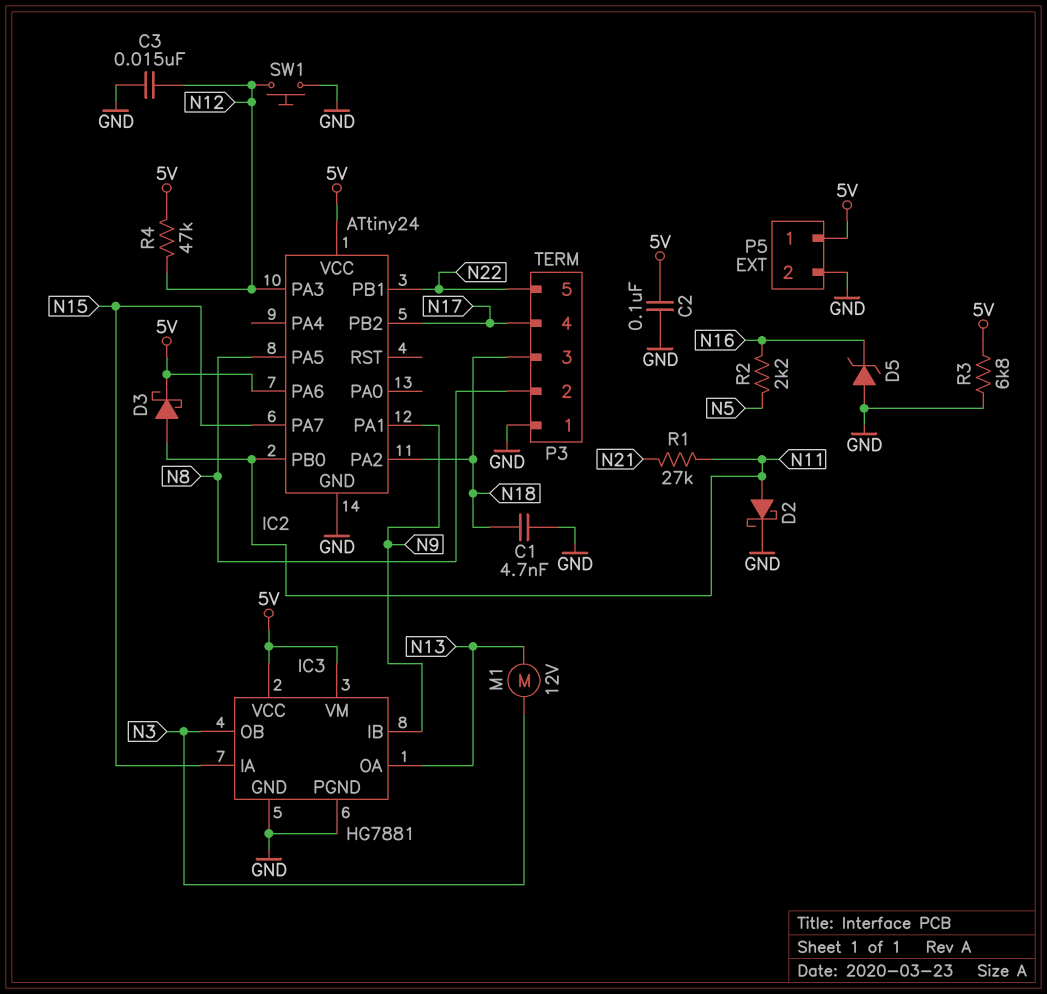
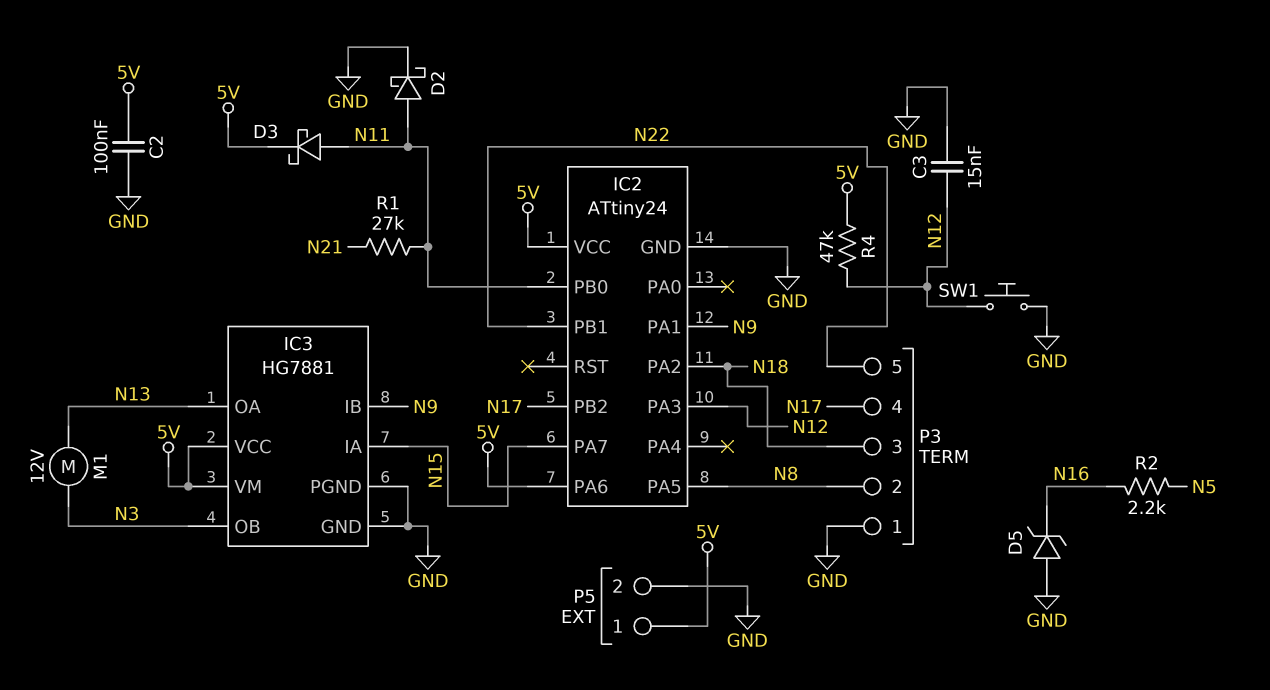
C1: 4.7nF (GND, N18) -> none
R3: 6.8k (5V, GND) -> none

